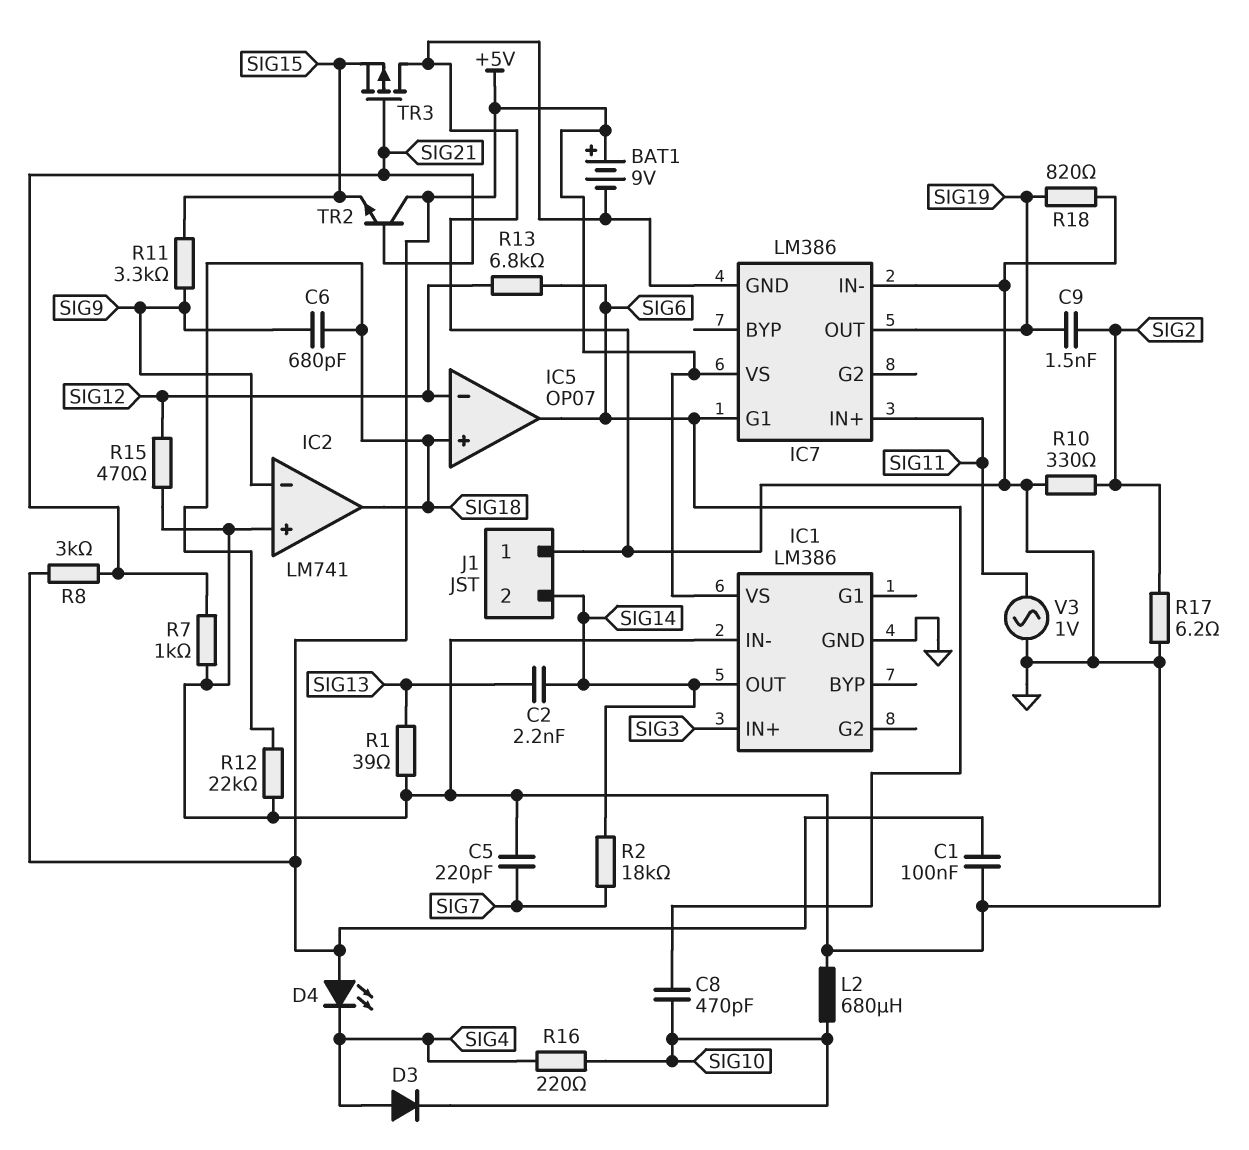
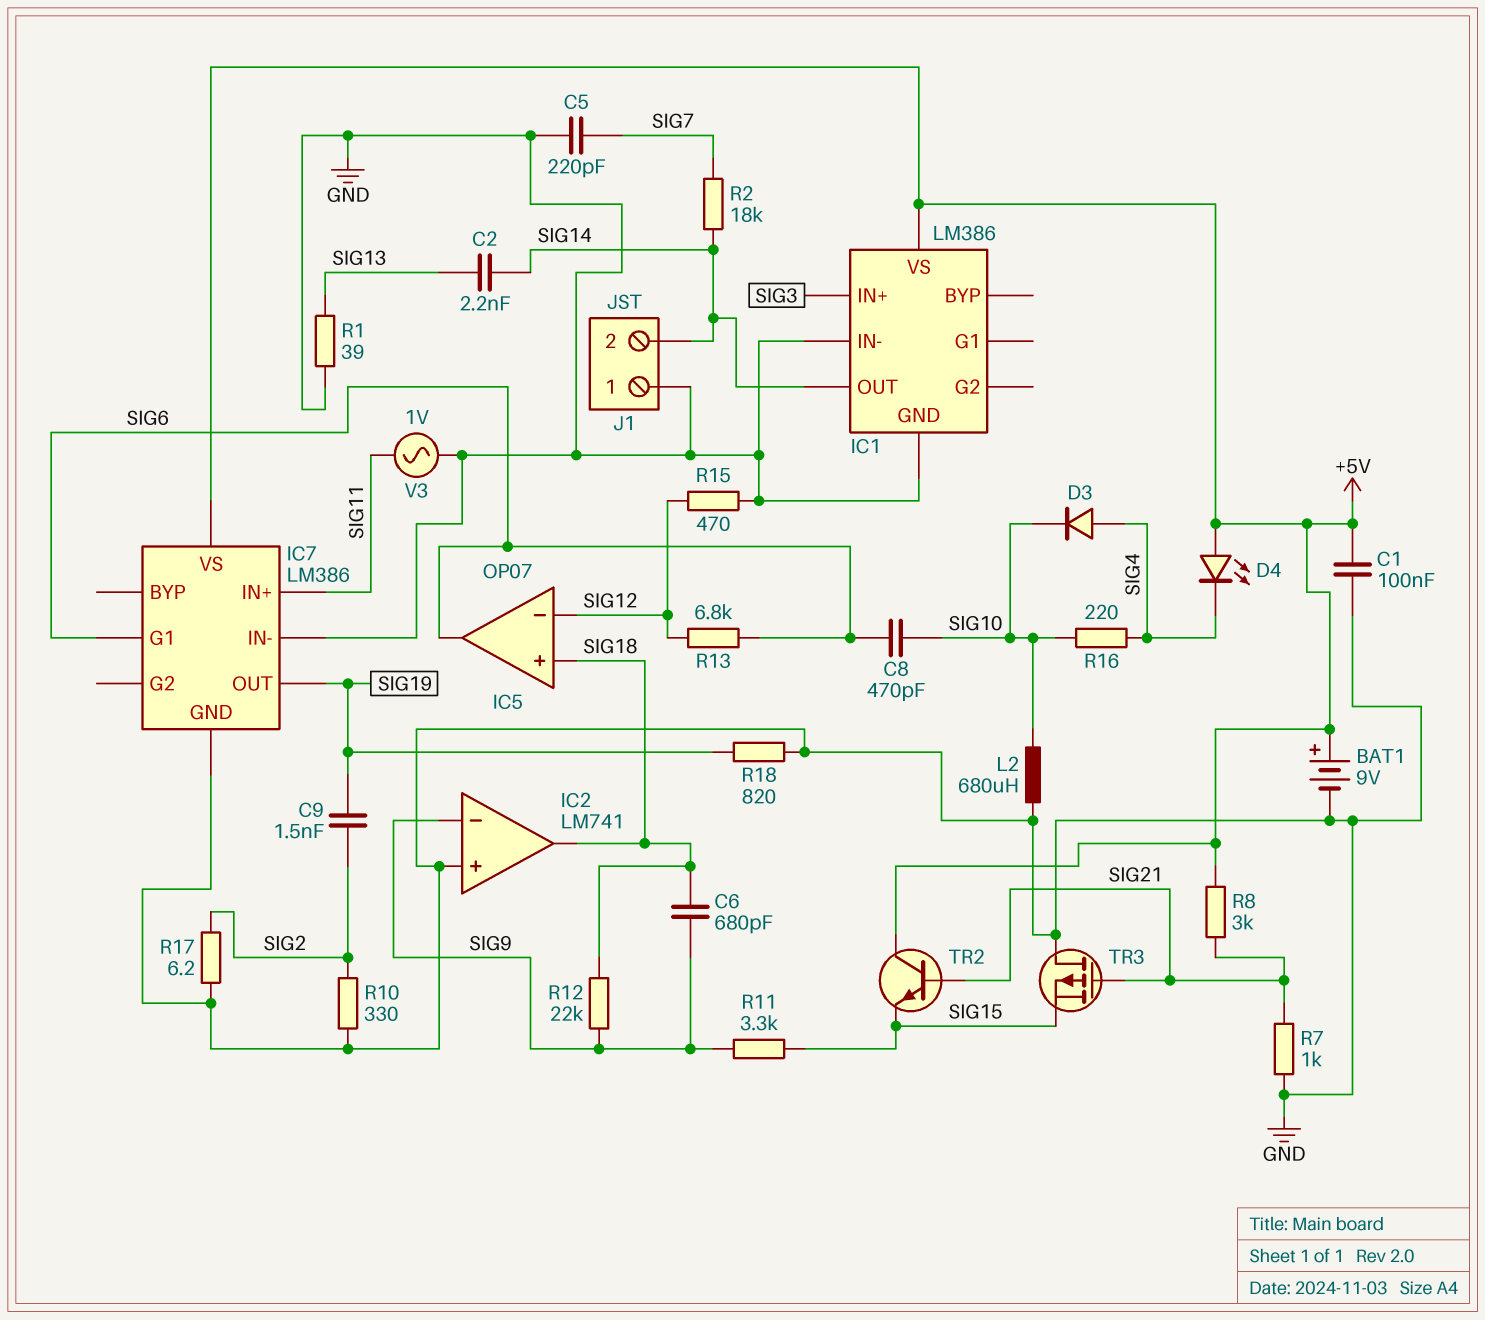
R12: 22k (GND, SIG18) -> 22k (SIG9, SIG18)

